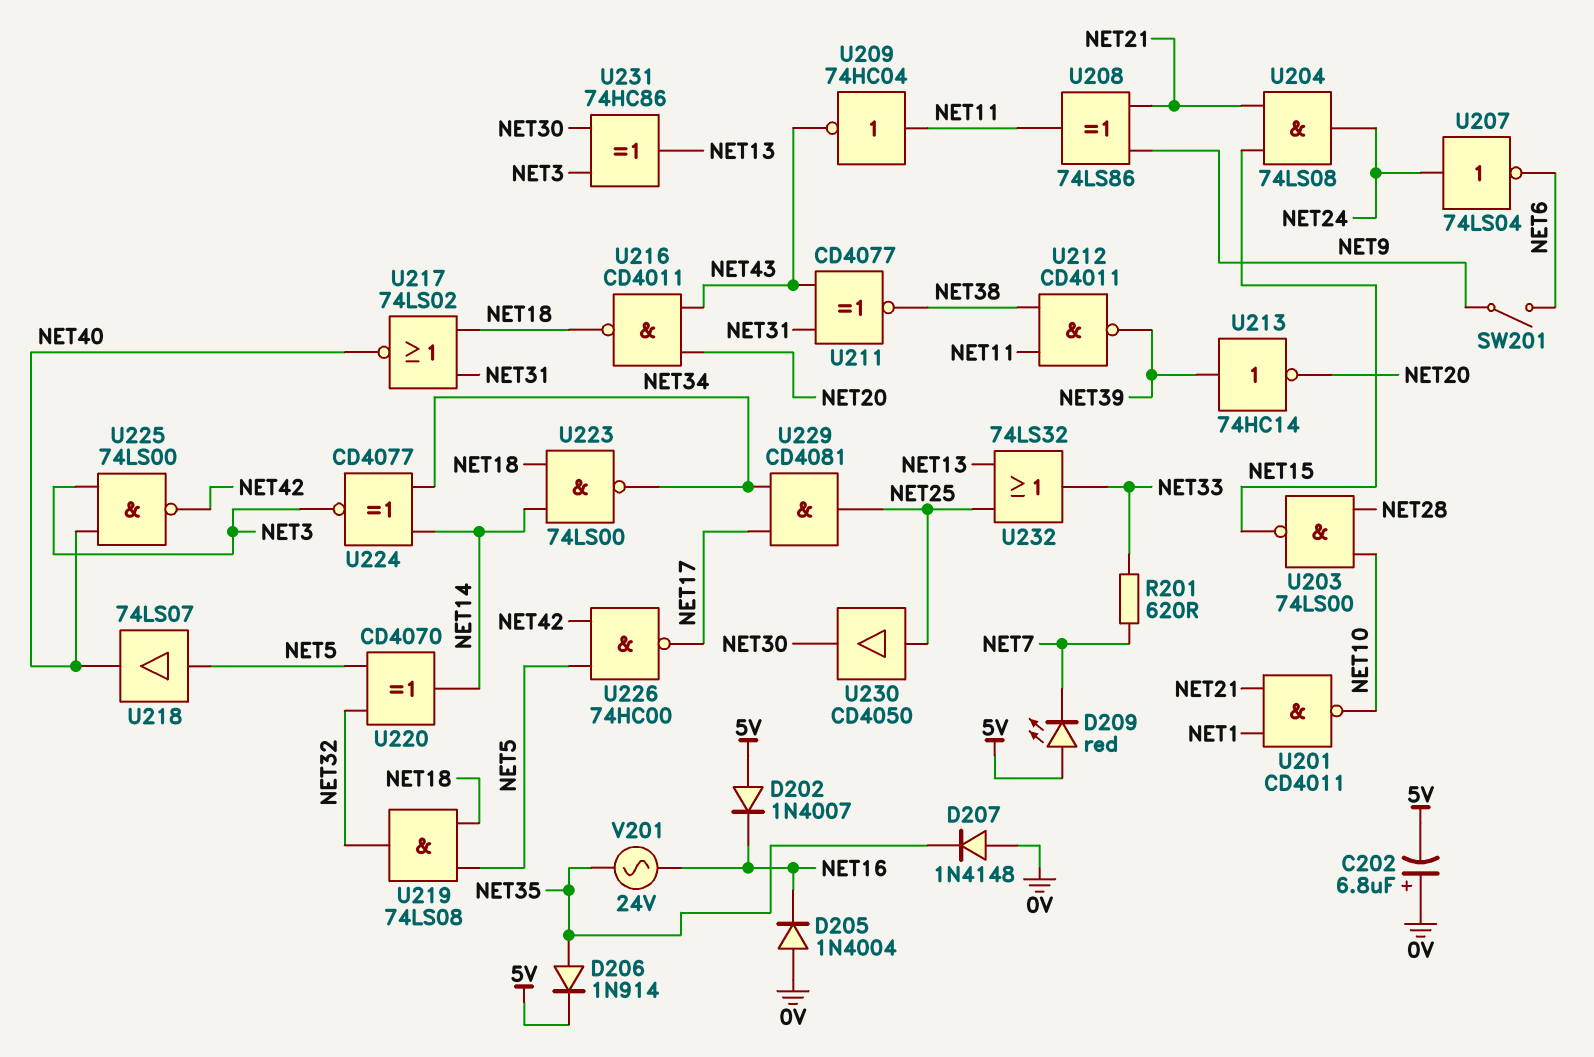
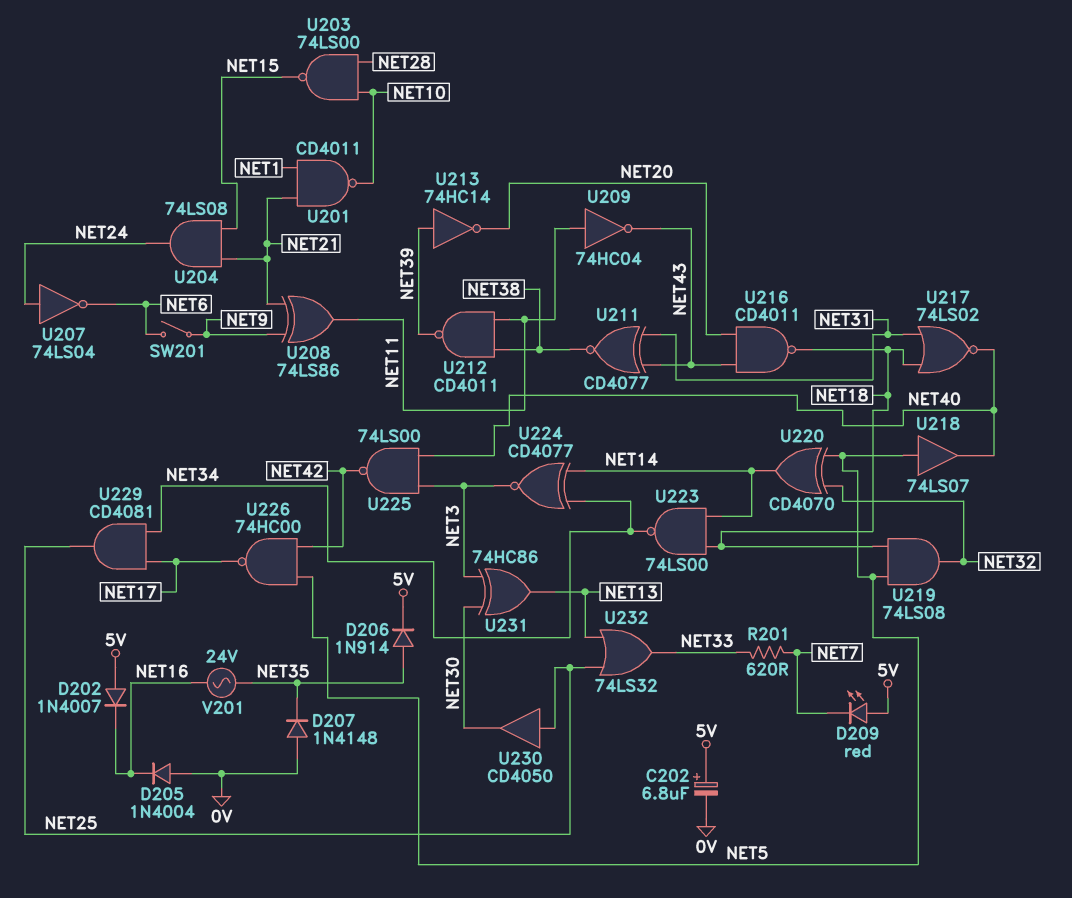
C202: 6.8uF (plus 0V, minus 5V) -> 6.8uF (plus 5V, minus 0V)

